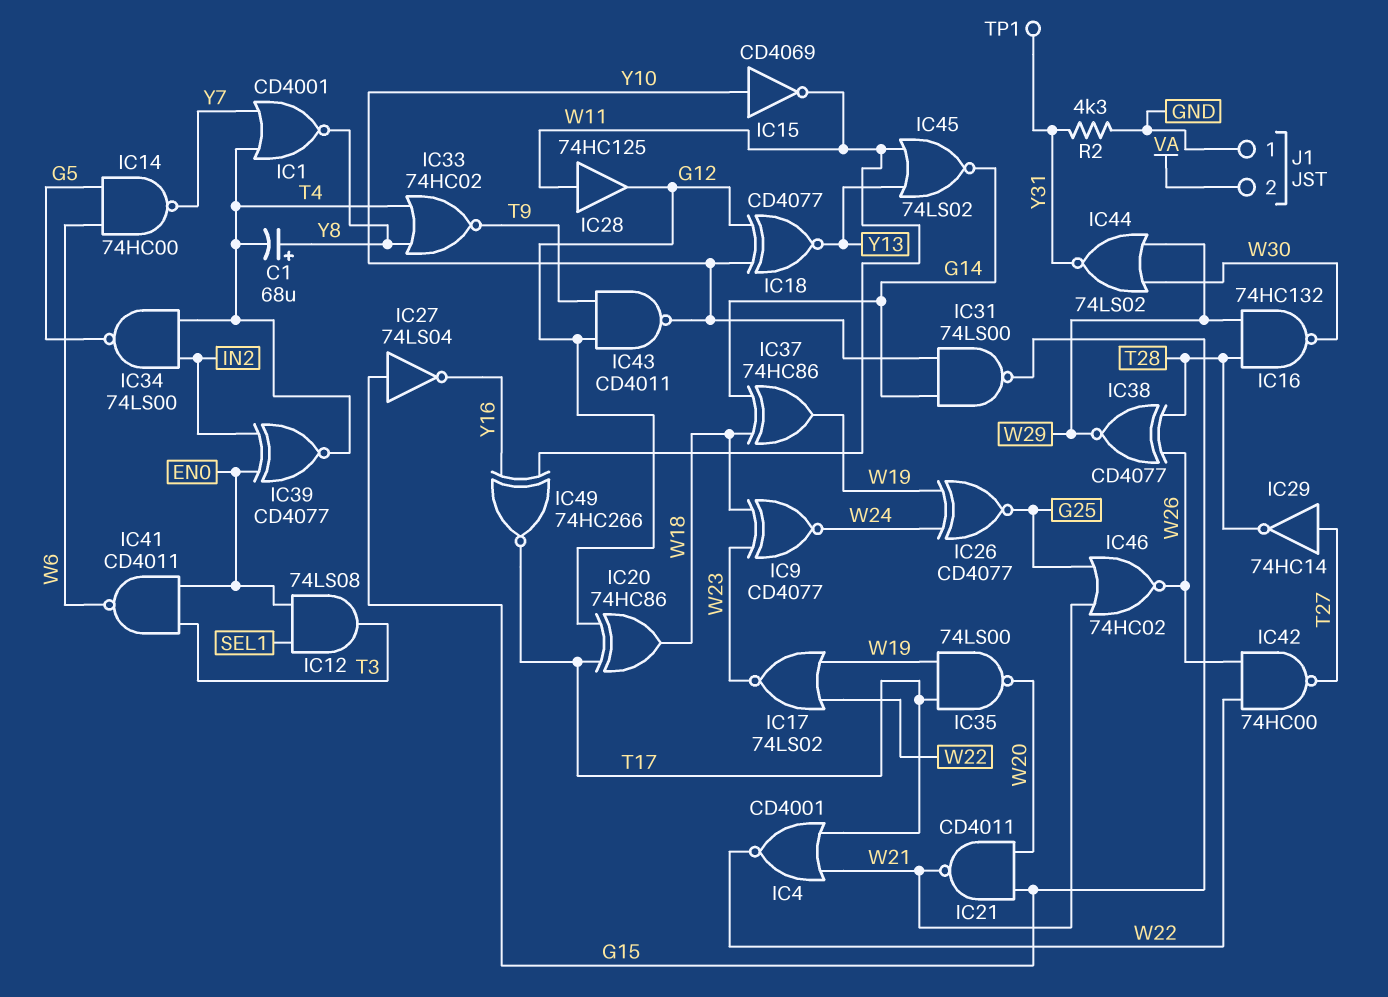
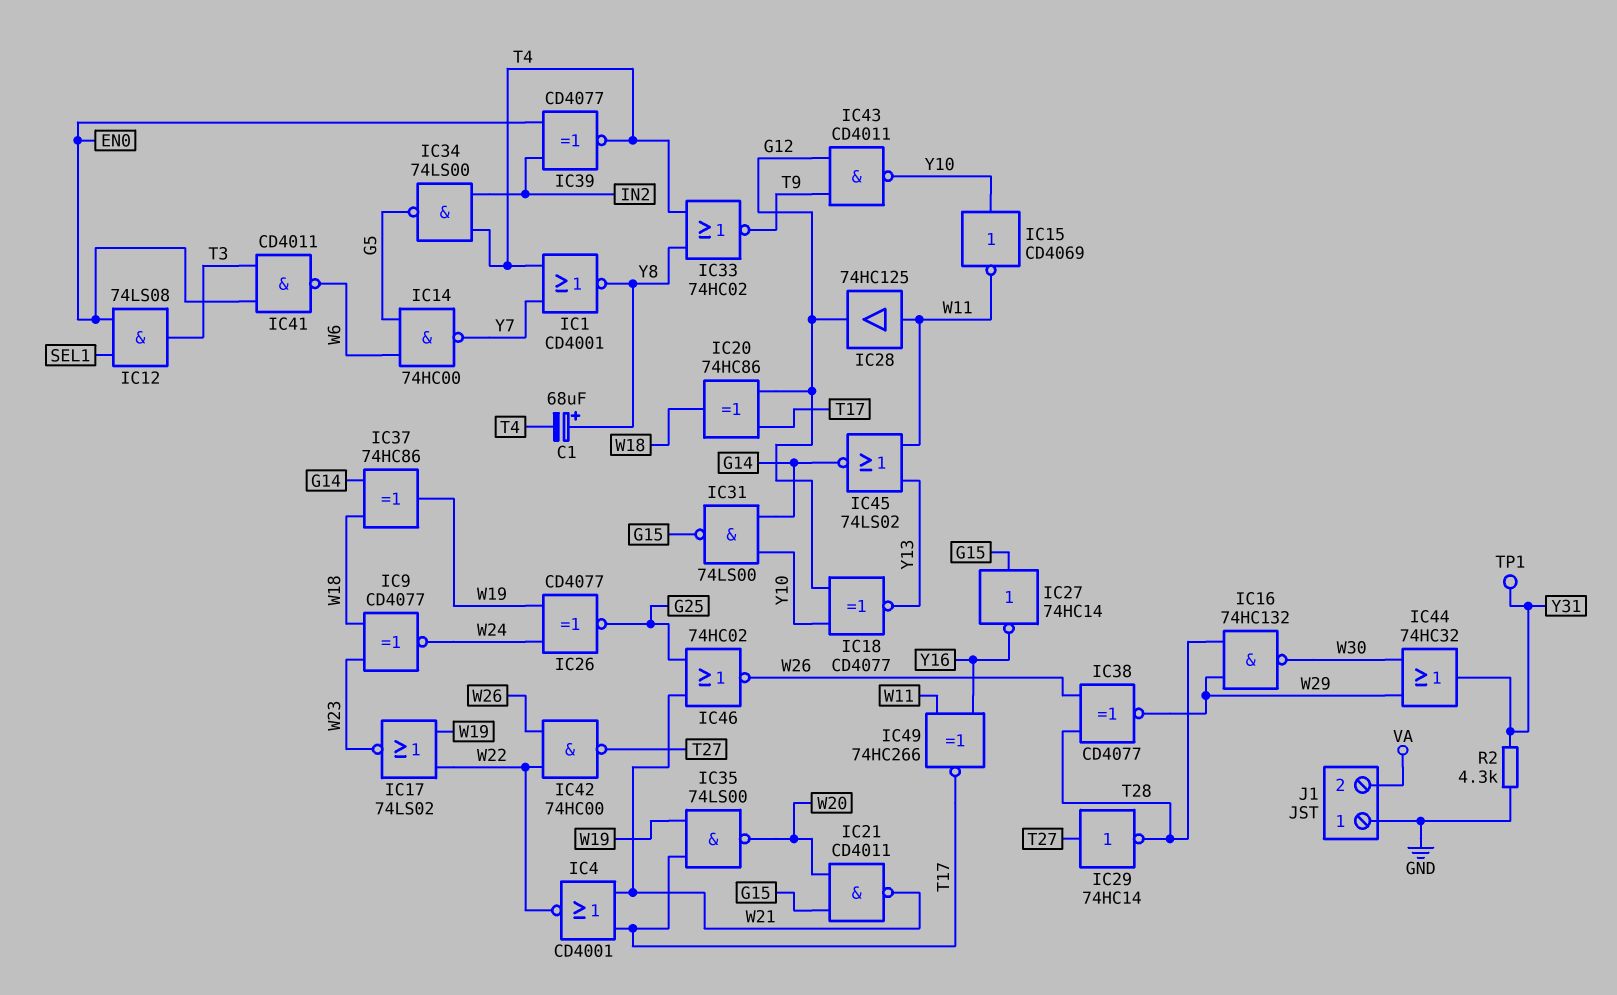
IC27: NOT 74LS04 (in G15, out Y16) -> NOT 74HC14 (in G15, out Y16)
IC44: NOR 74LS02 (in W29, in W30, out Y31) -> OR 74HC32 (in W29, in W30, out Y31)

